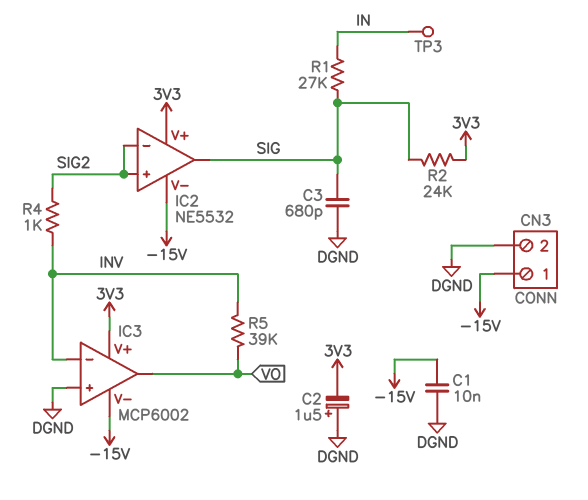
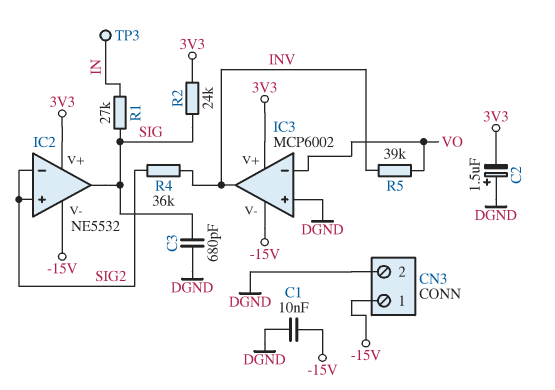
IC3 pin in-: INV -> VO
IC3 pin out: VO -> INV
R4: 1k (INV, SIG2) -> 36k (INV, SIG2)

